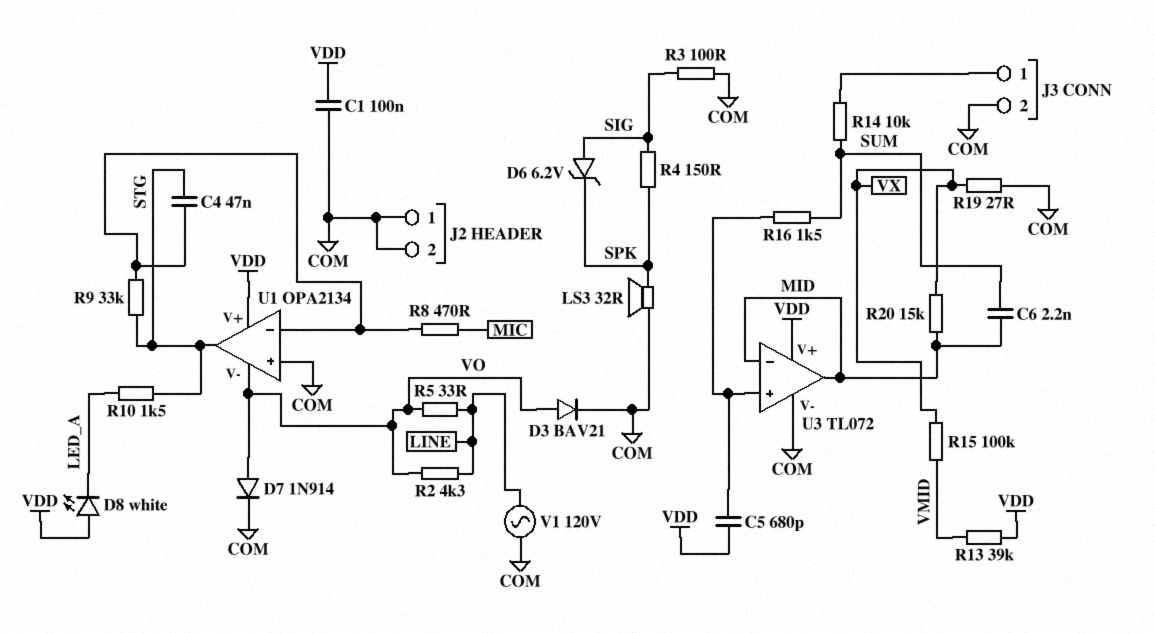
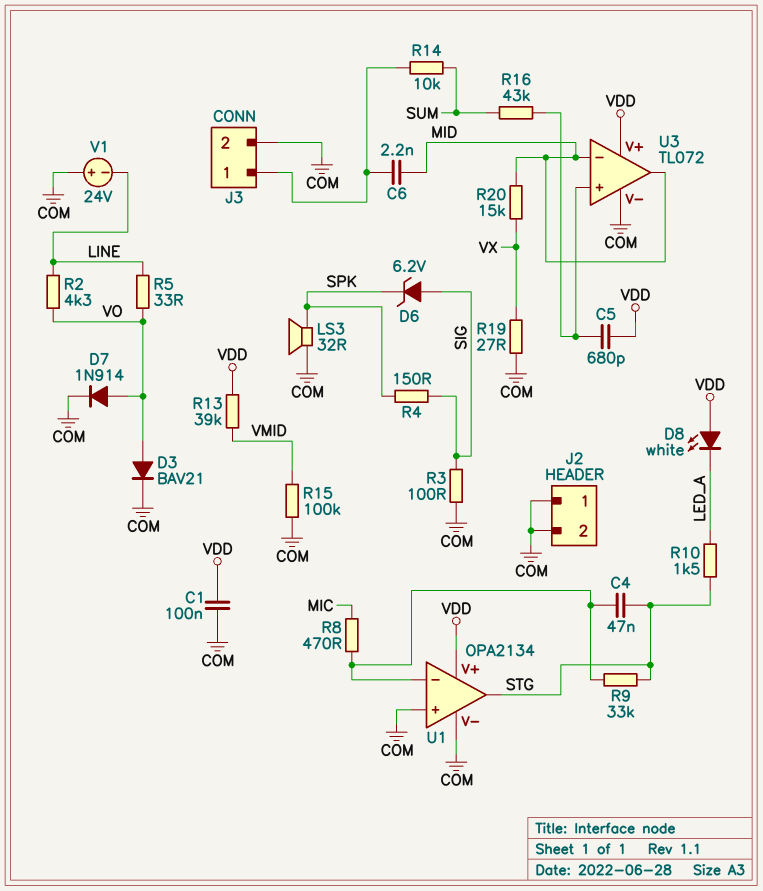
C6: 2.2nF (MID, SUM) -> 2.2nF (J3/1, MID)
R15: 100k (VMID, VX) -> 100k (COM, VMID)
R16: 1.5k (SUM, U3/in+) -> 43k (SUM, U3/in+)
U1 pin V-: VO -> COM
V1: AC 120V (COM, LINE) -> 24V (plus COM, minus LINE)

